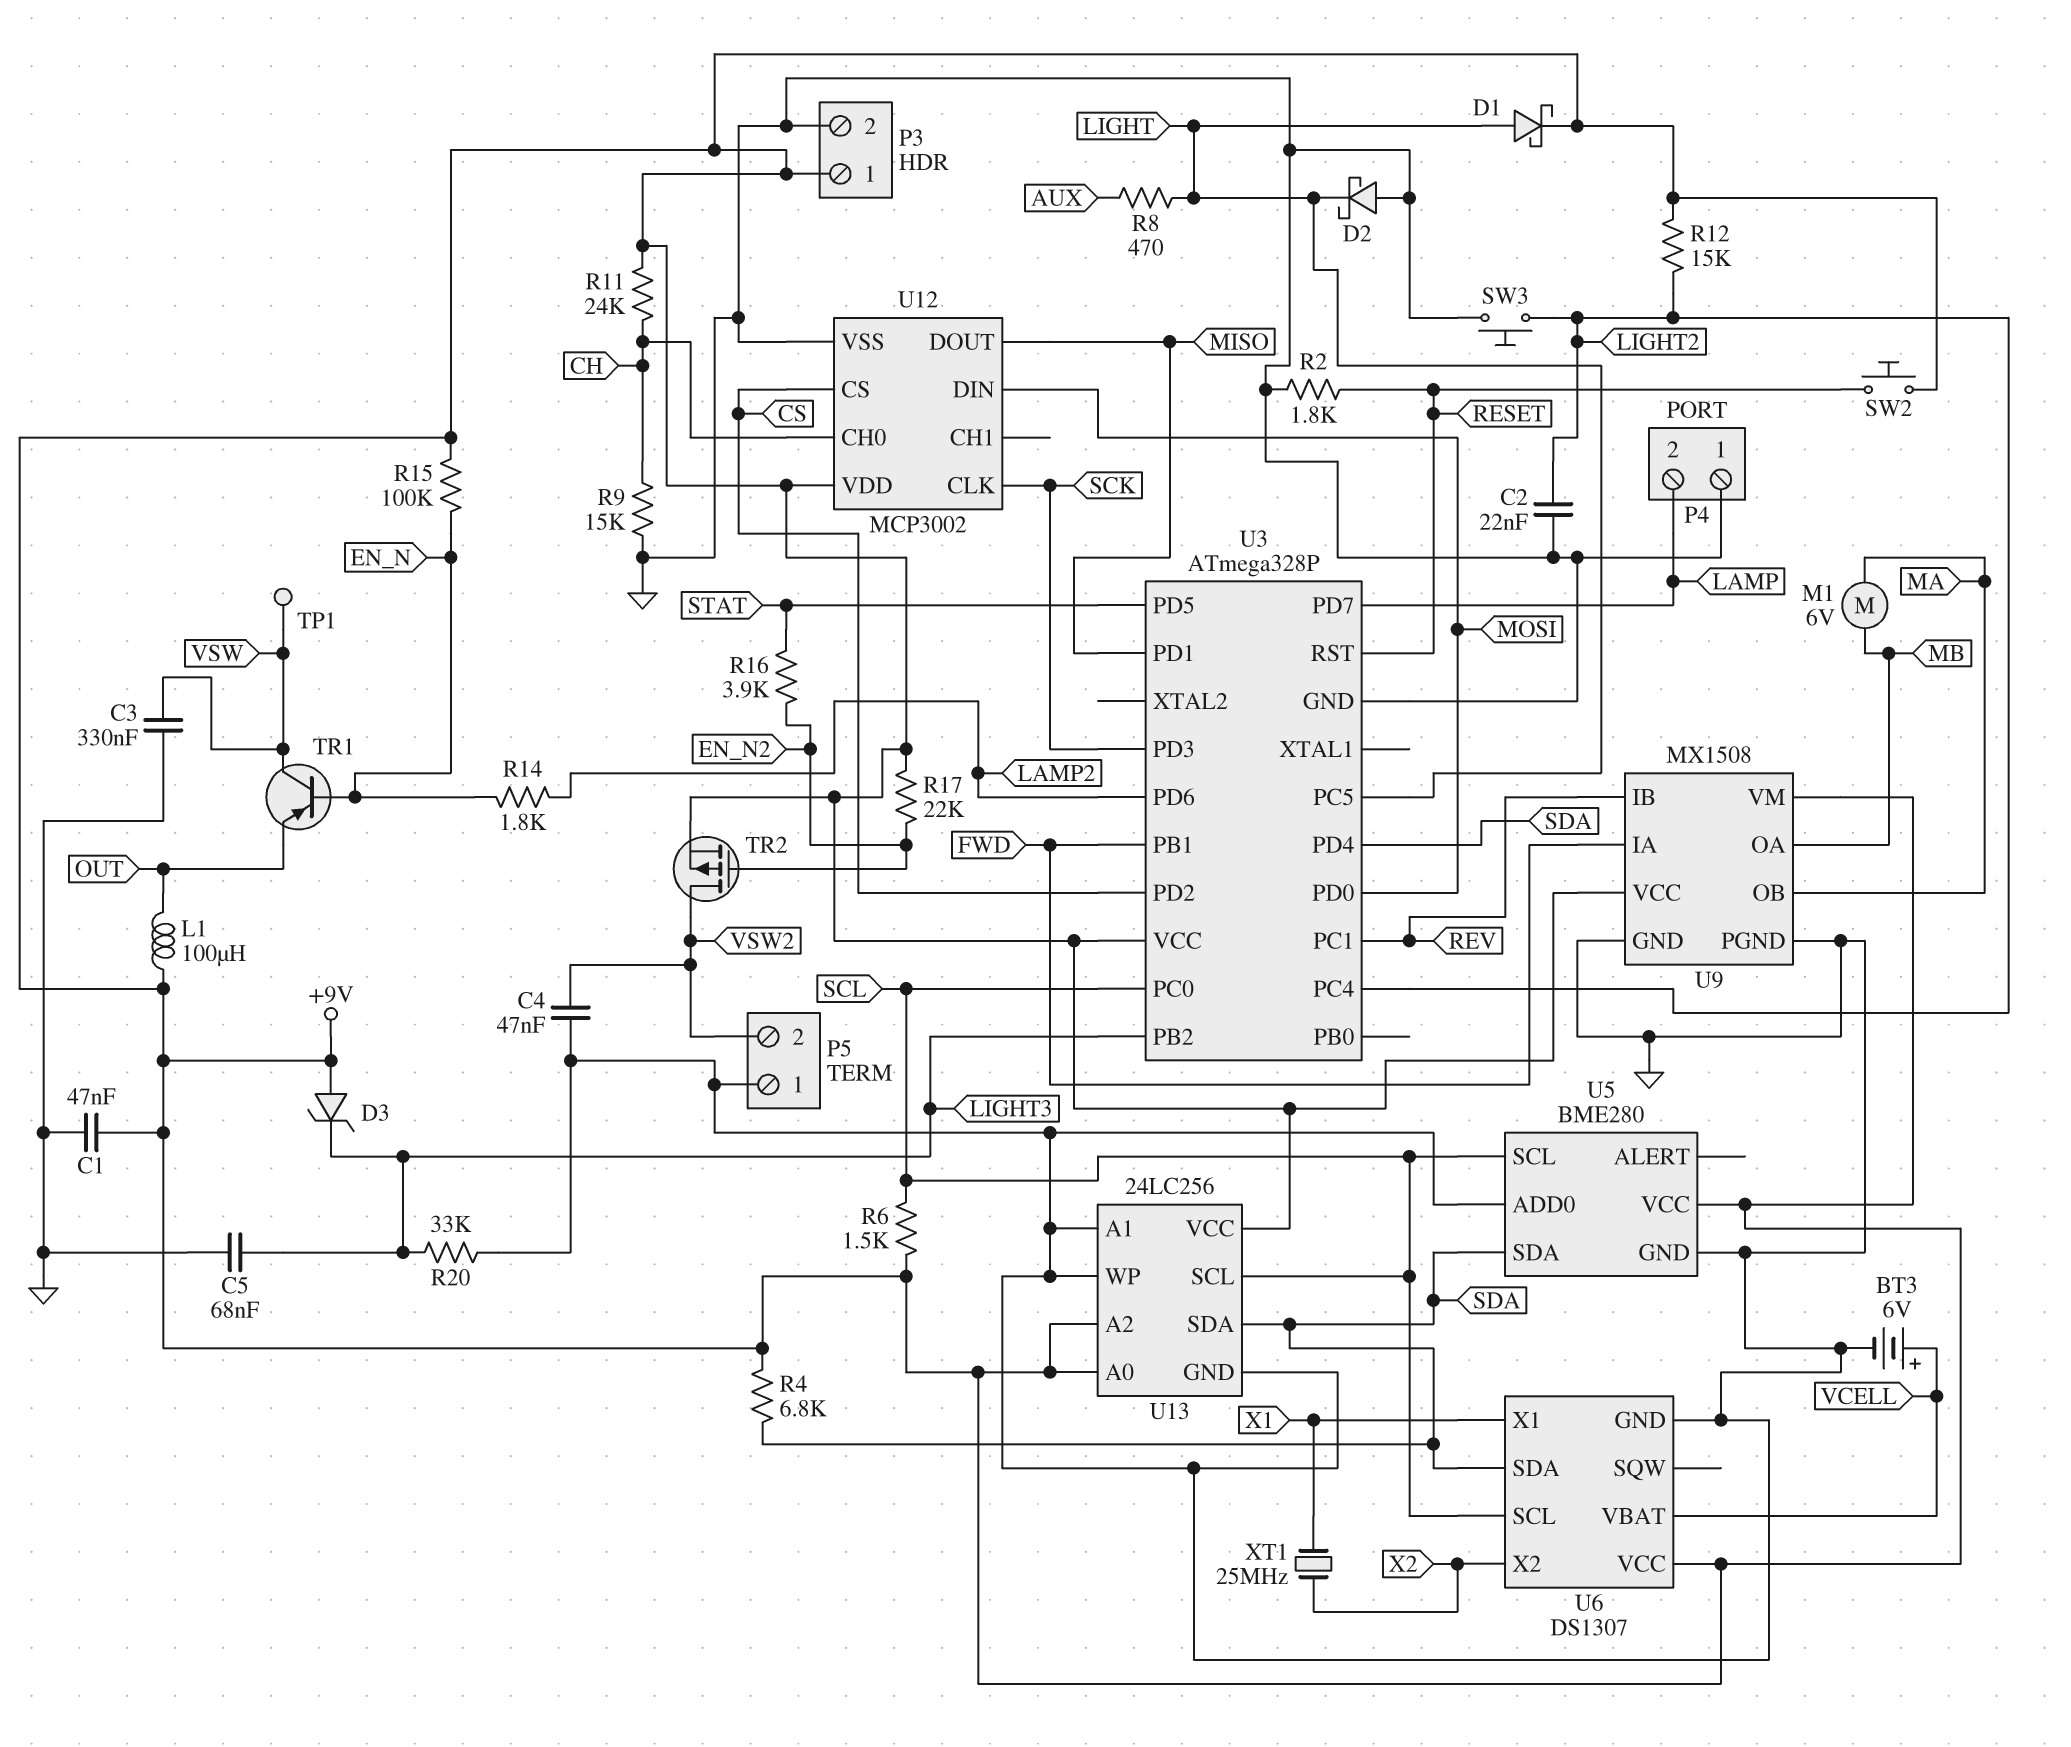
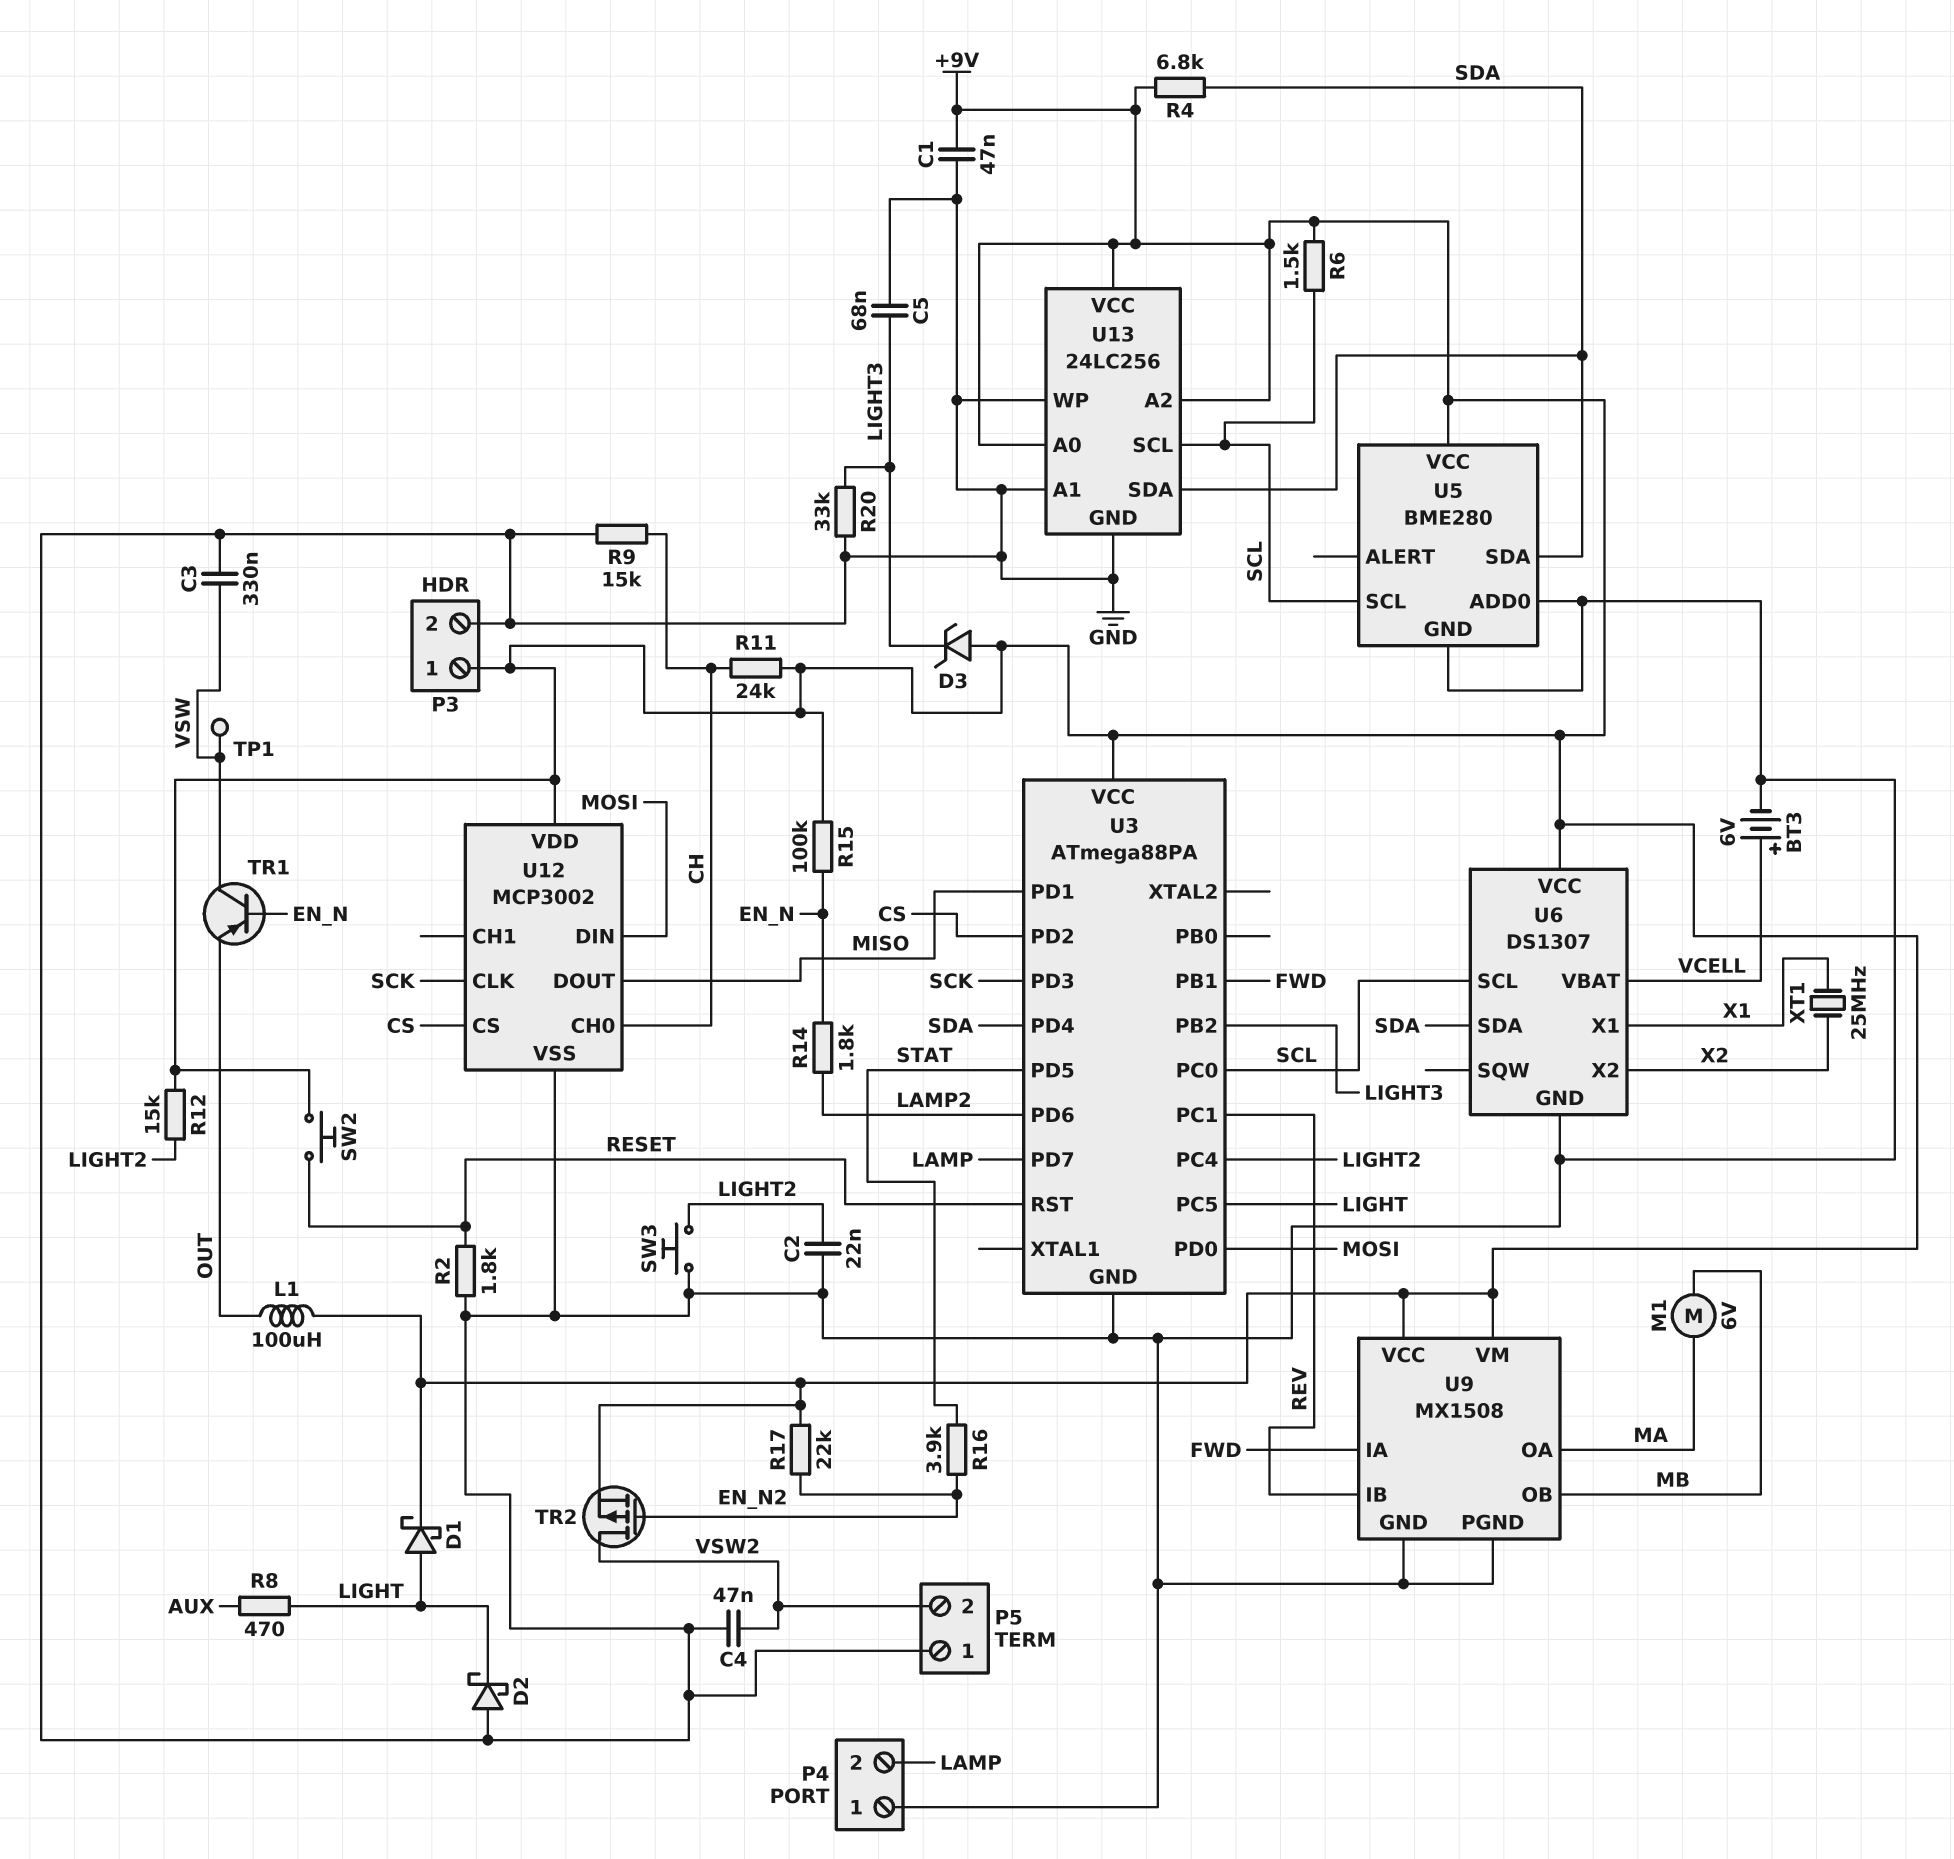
U3: ATmega328P -> ATmega88PA
U9 pin OA: MB -> MA
U9 pin OB: MA -> MB

